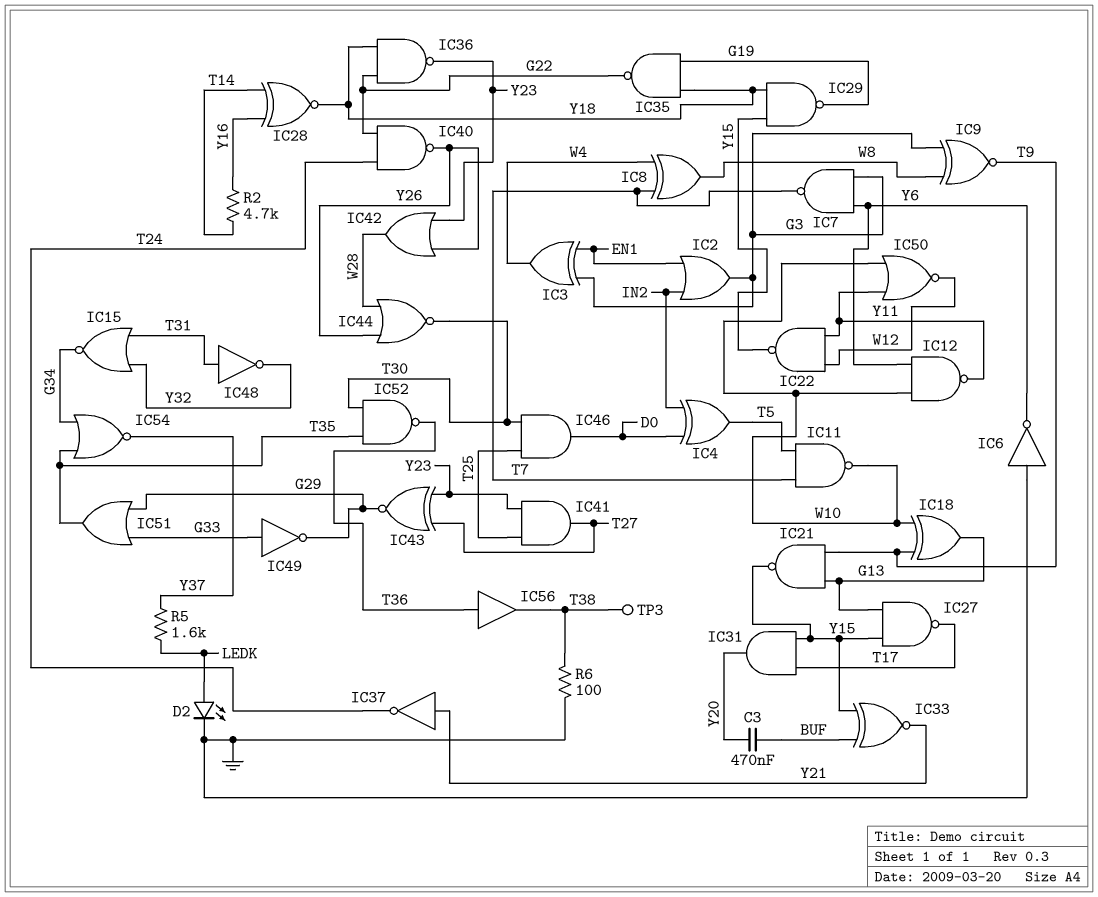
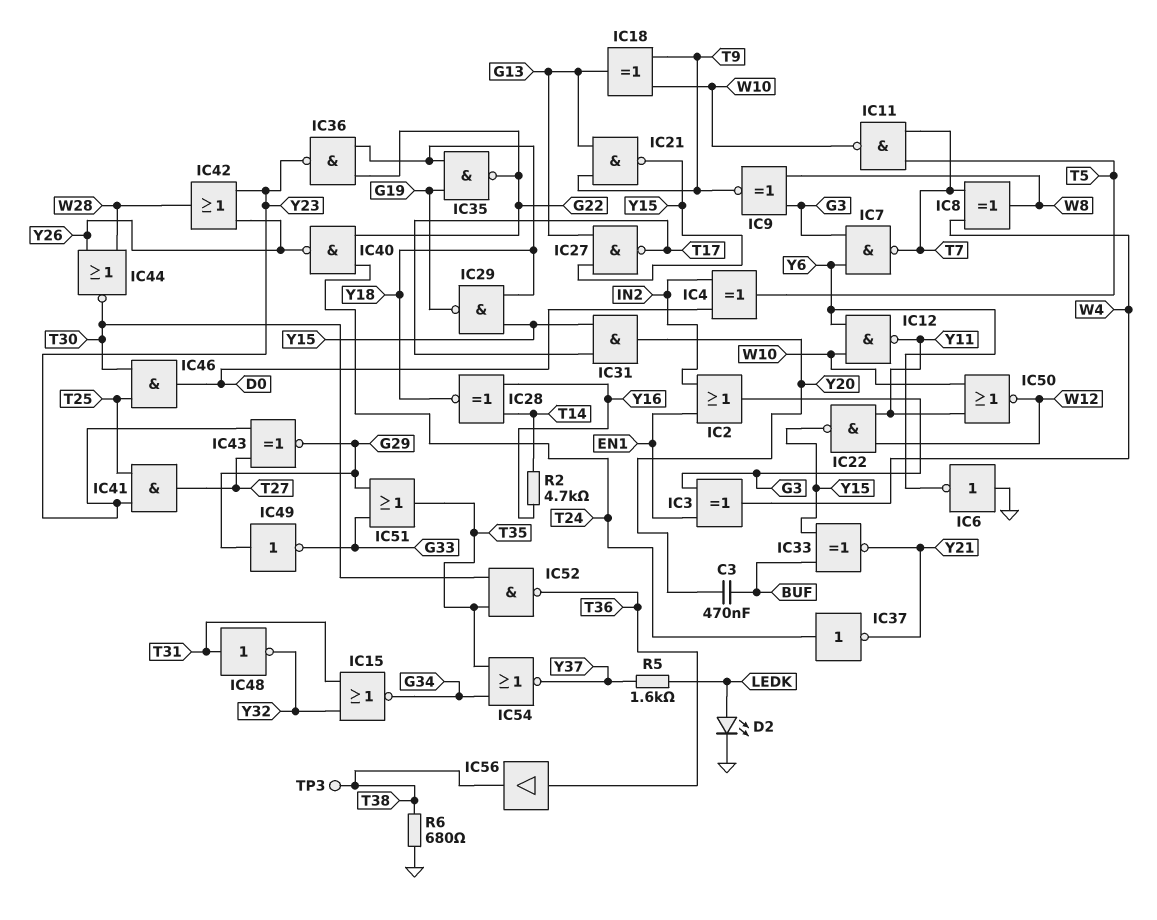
IC37: NOT (in Y21, out T24) -> NOT (in T24, out Y21)
IC49: NOT (in G33, out G29) -> NOT (in G29, out G33)
R6: 100 (GND, T38) -> 680 (GND, T38)

